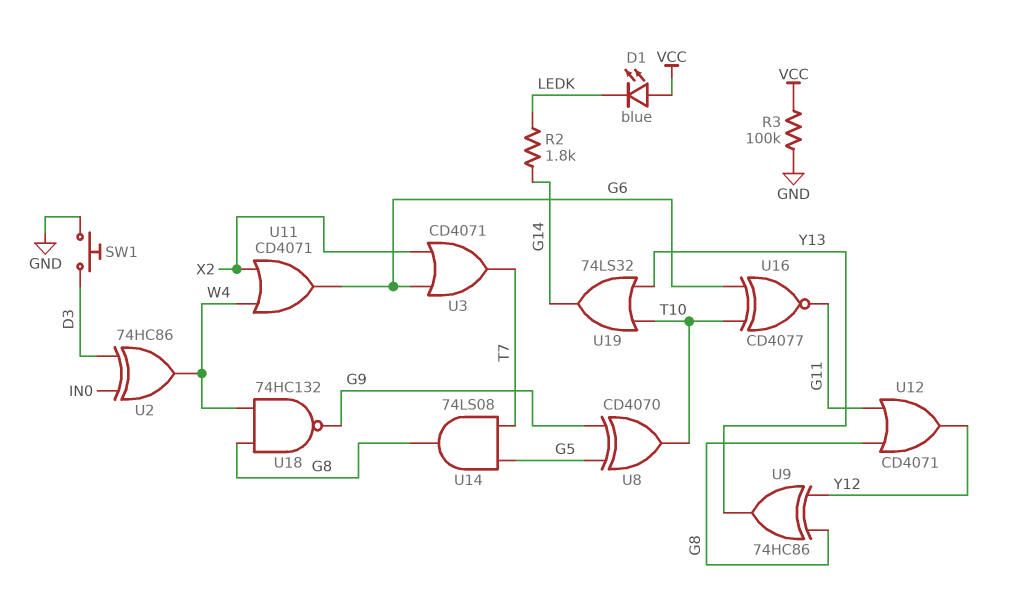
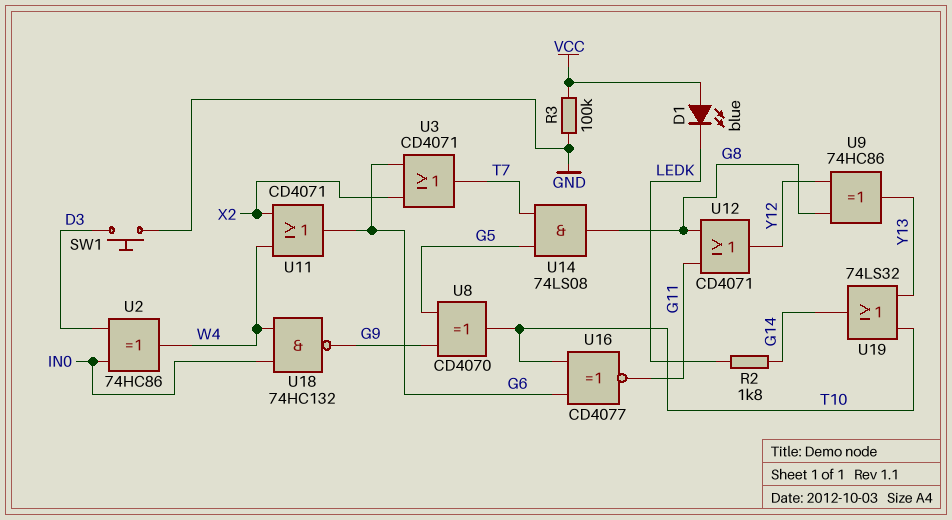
U18: NAND 74HC132 (in G8, in W4, out G9) -> NAND 74HC132 (in IN0, in W4, out G9)

